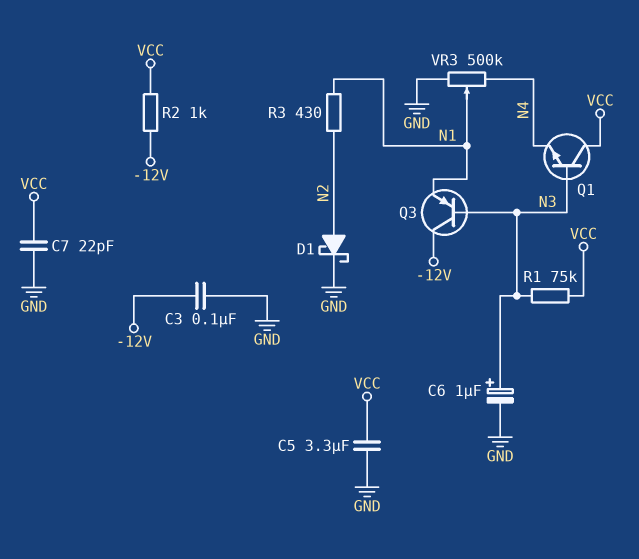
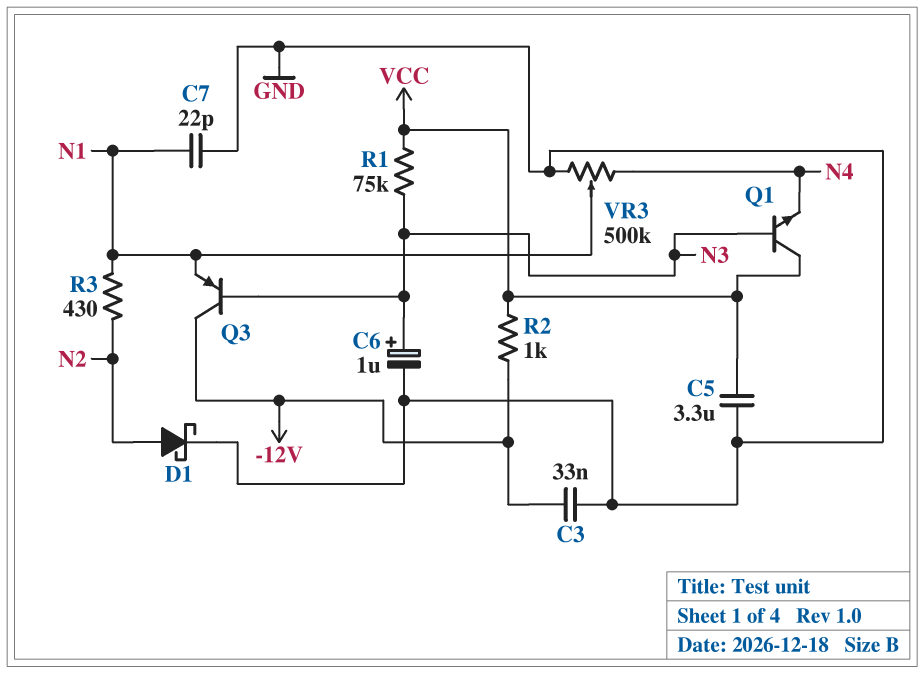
C3: 100nF (-12V, GND) -> 33nF (-12V, GND)
C7: 22pF (GND, VCC) -> 22pF (GND, N1)

